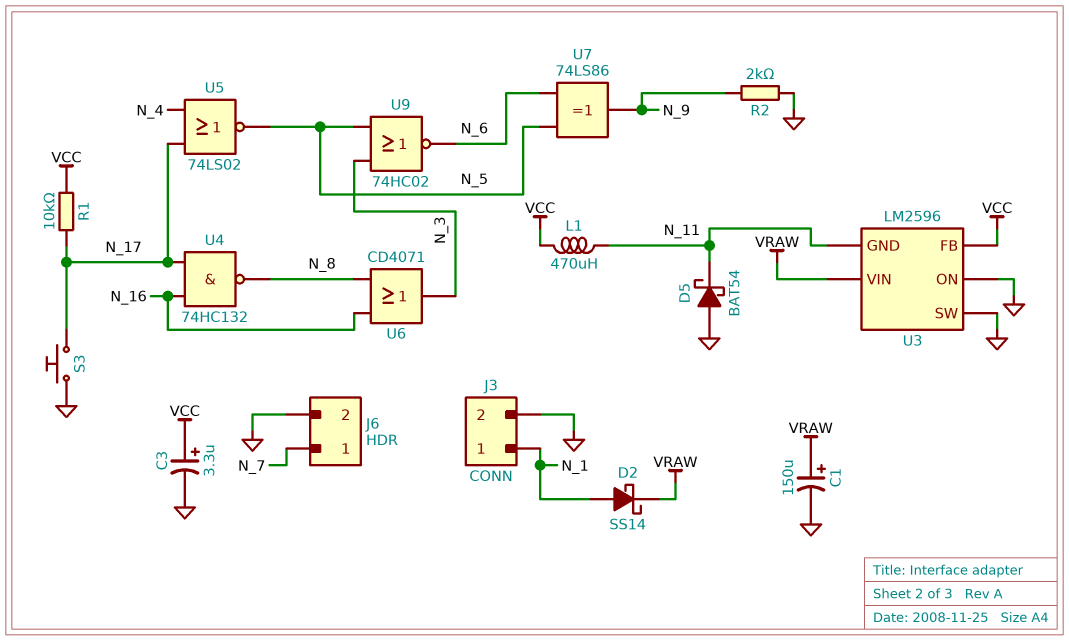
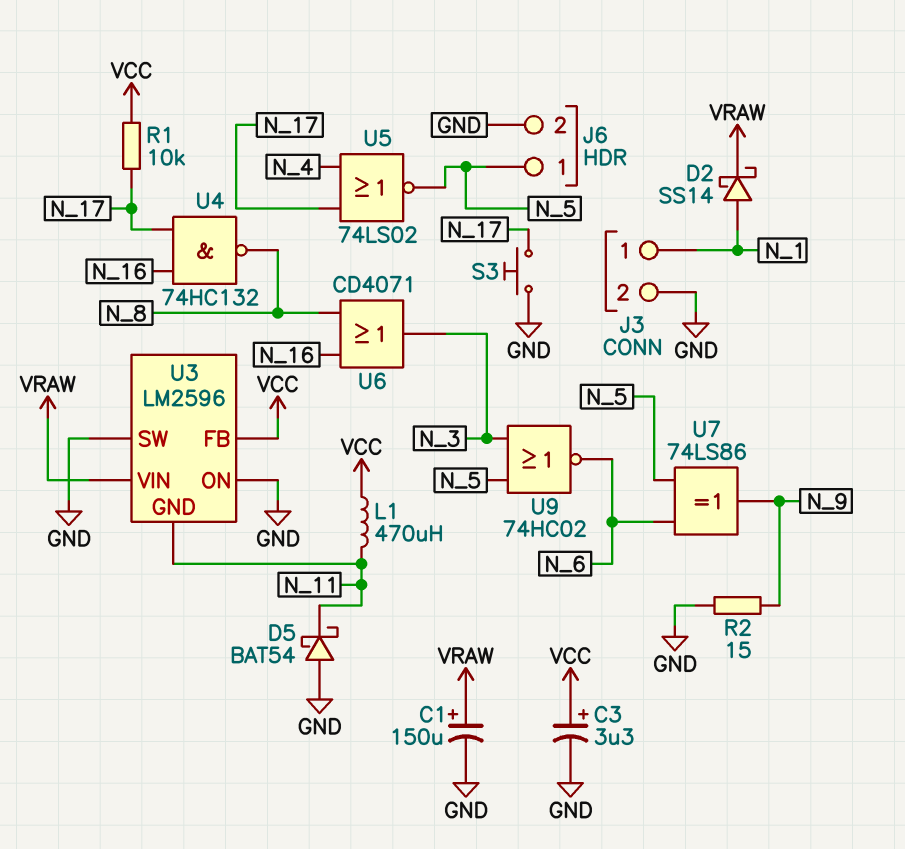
J6 pin 1: N_7 -> N_5
R2: 2k (GND, N_9) -> 15 (GND, N_9)

